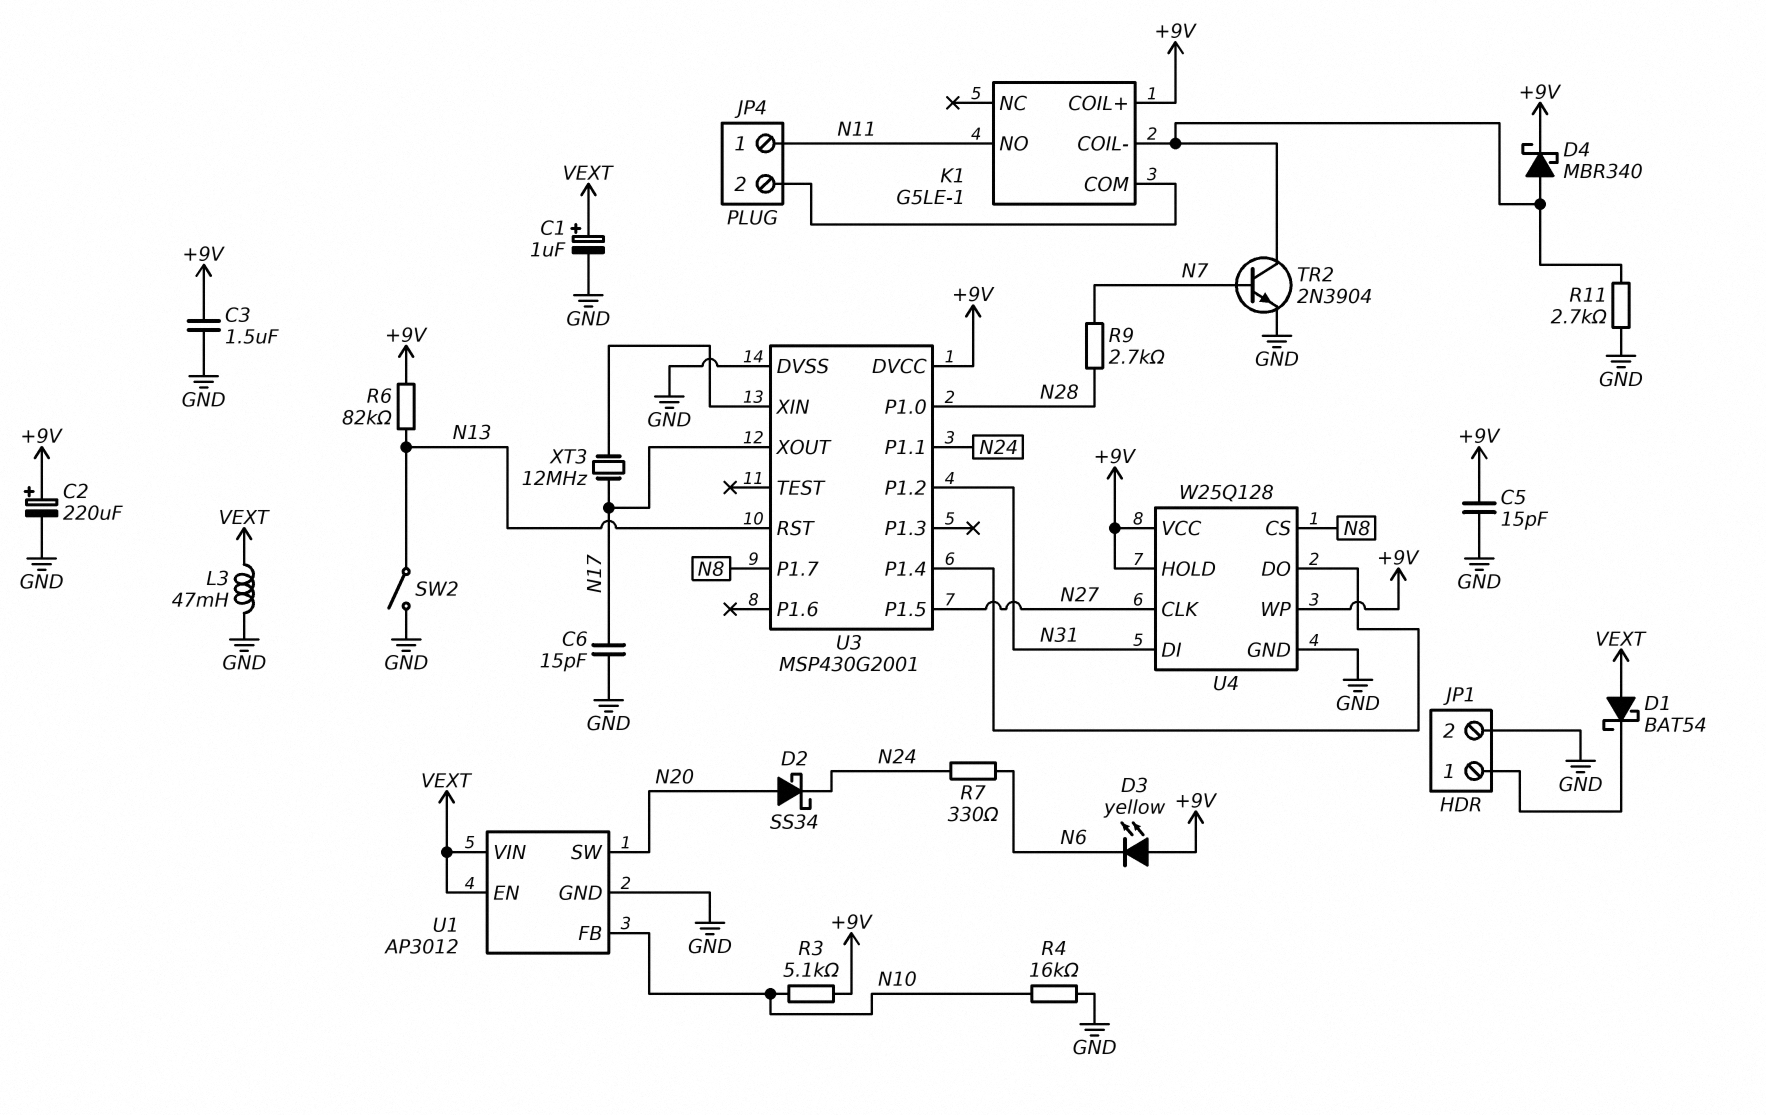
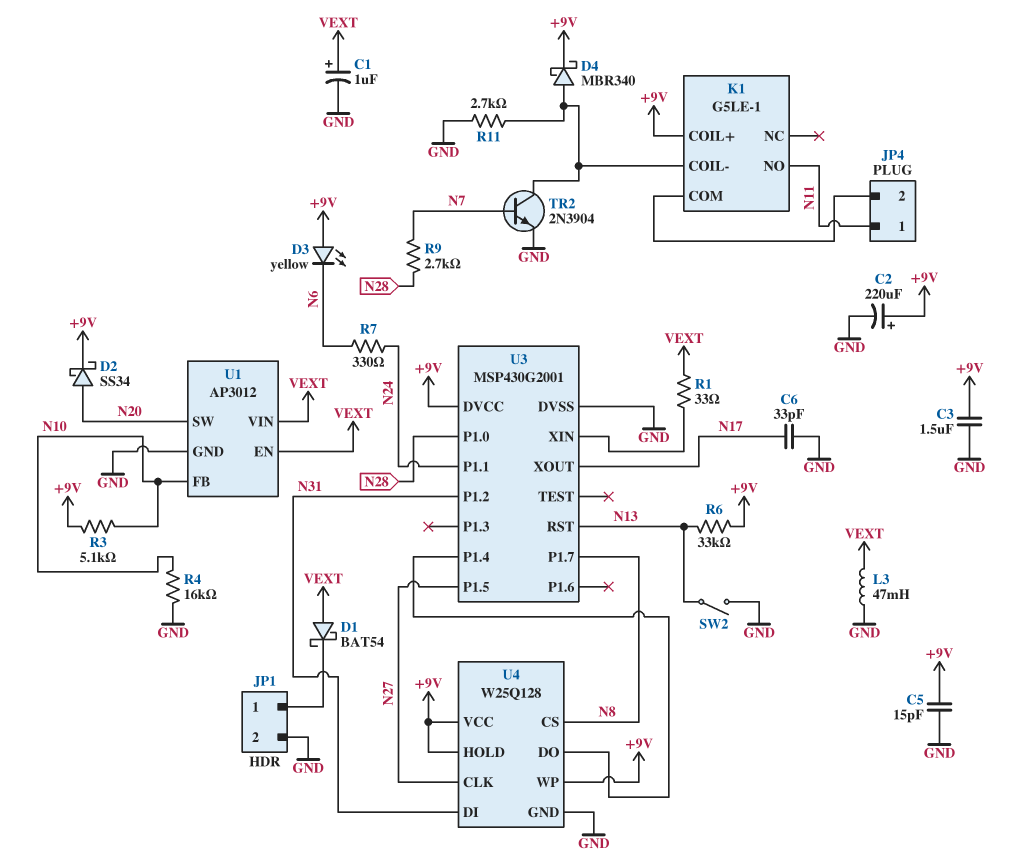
C6: 15pF (GND, N17) -> 33pF (GND, N17)
D2: schottky SS34 (A N20, K N24) -> schottky SS34 (A N20, K +9V)
R1: none -> 33 (U3/XIN, VEXT)
R6: 82k (+9V, N13) -> 33k (+9V, N13)
XT3: 12MHz (N17, U3/XIN) -> none

